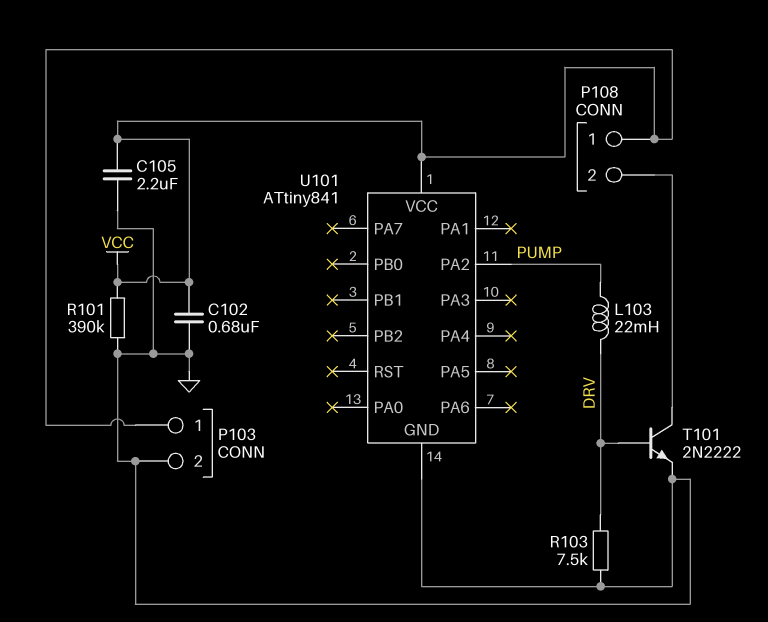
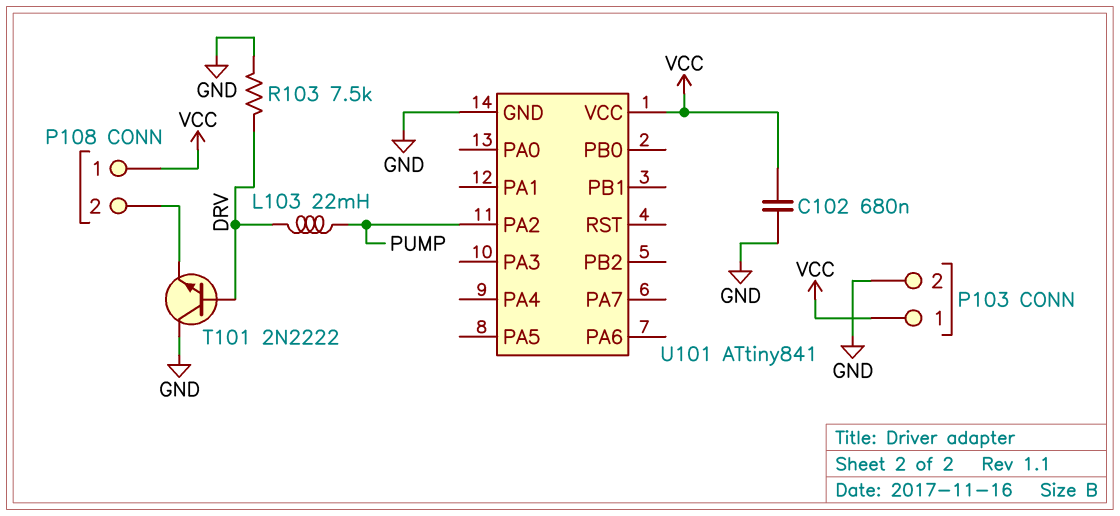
C105: 2.2uF (GND, VCC) -> none
R101: 390k (GND, VCC) -> none
T101: NPN 2N2222 (B DRV, C P108/2, E GND) -> NPN 2N2222 (B DRV, C GND, E P108/2)

